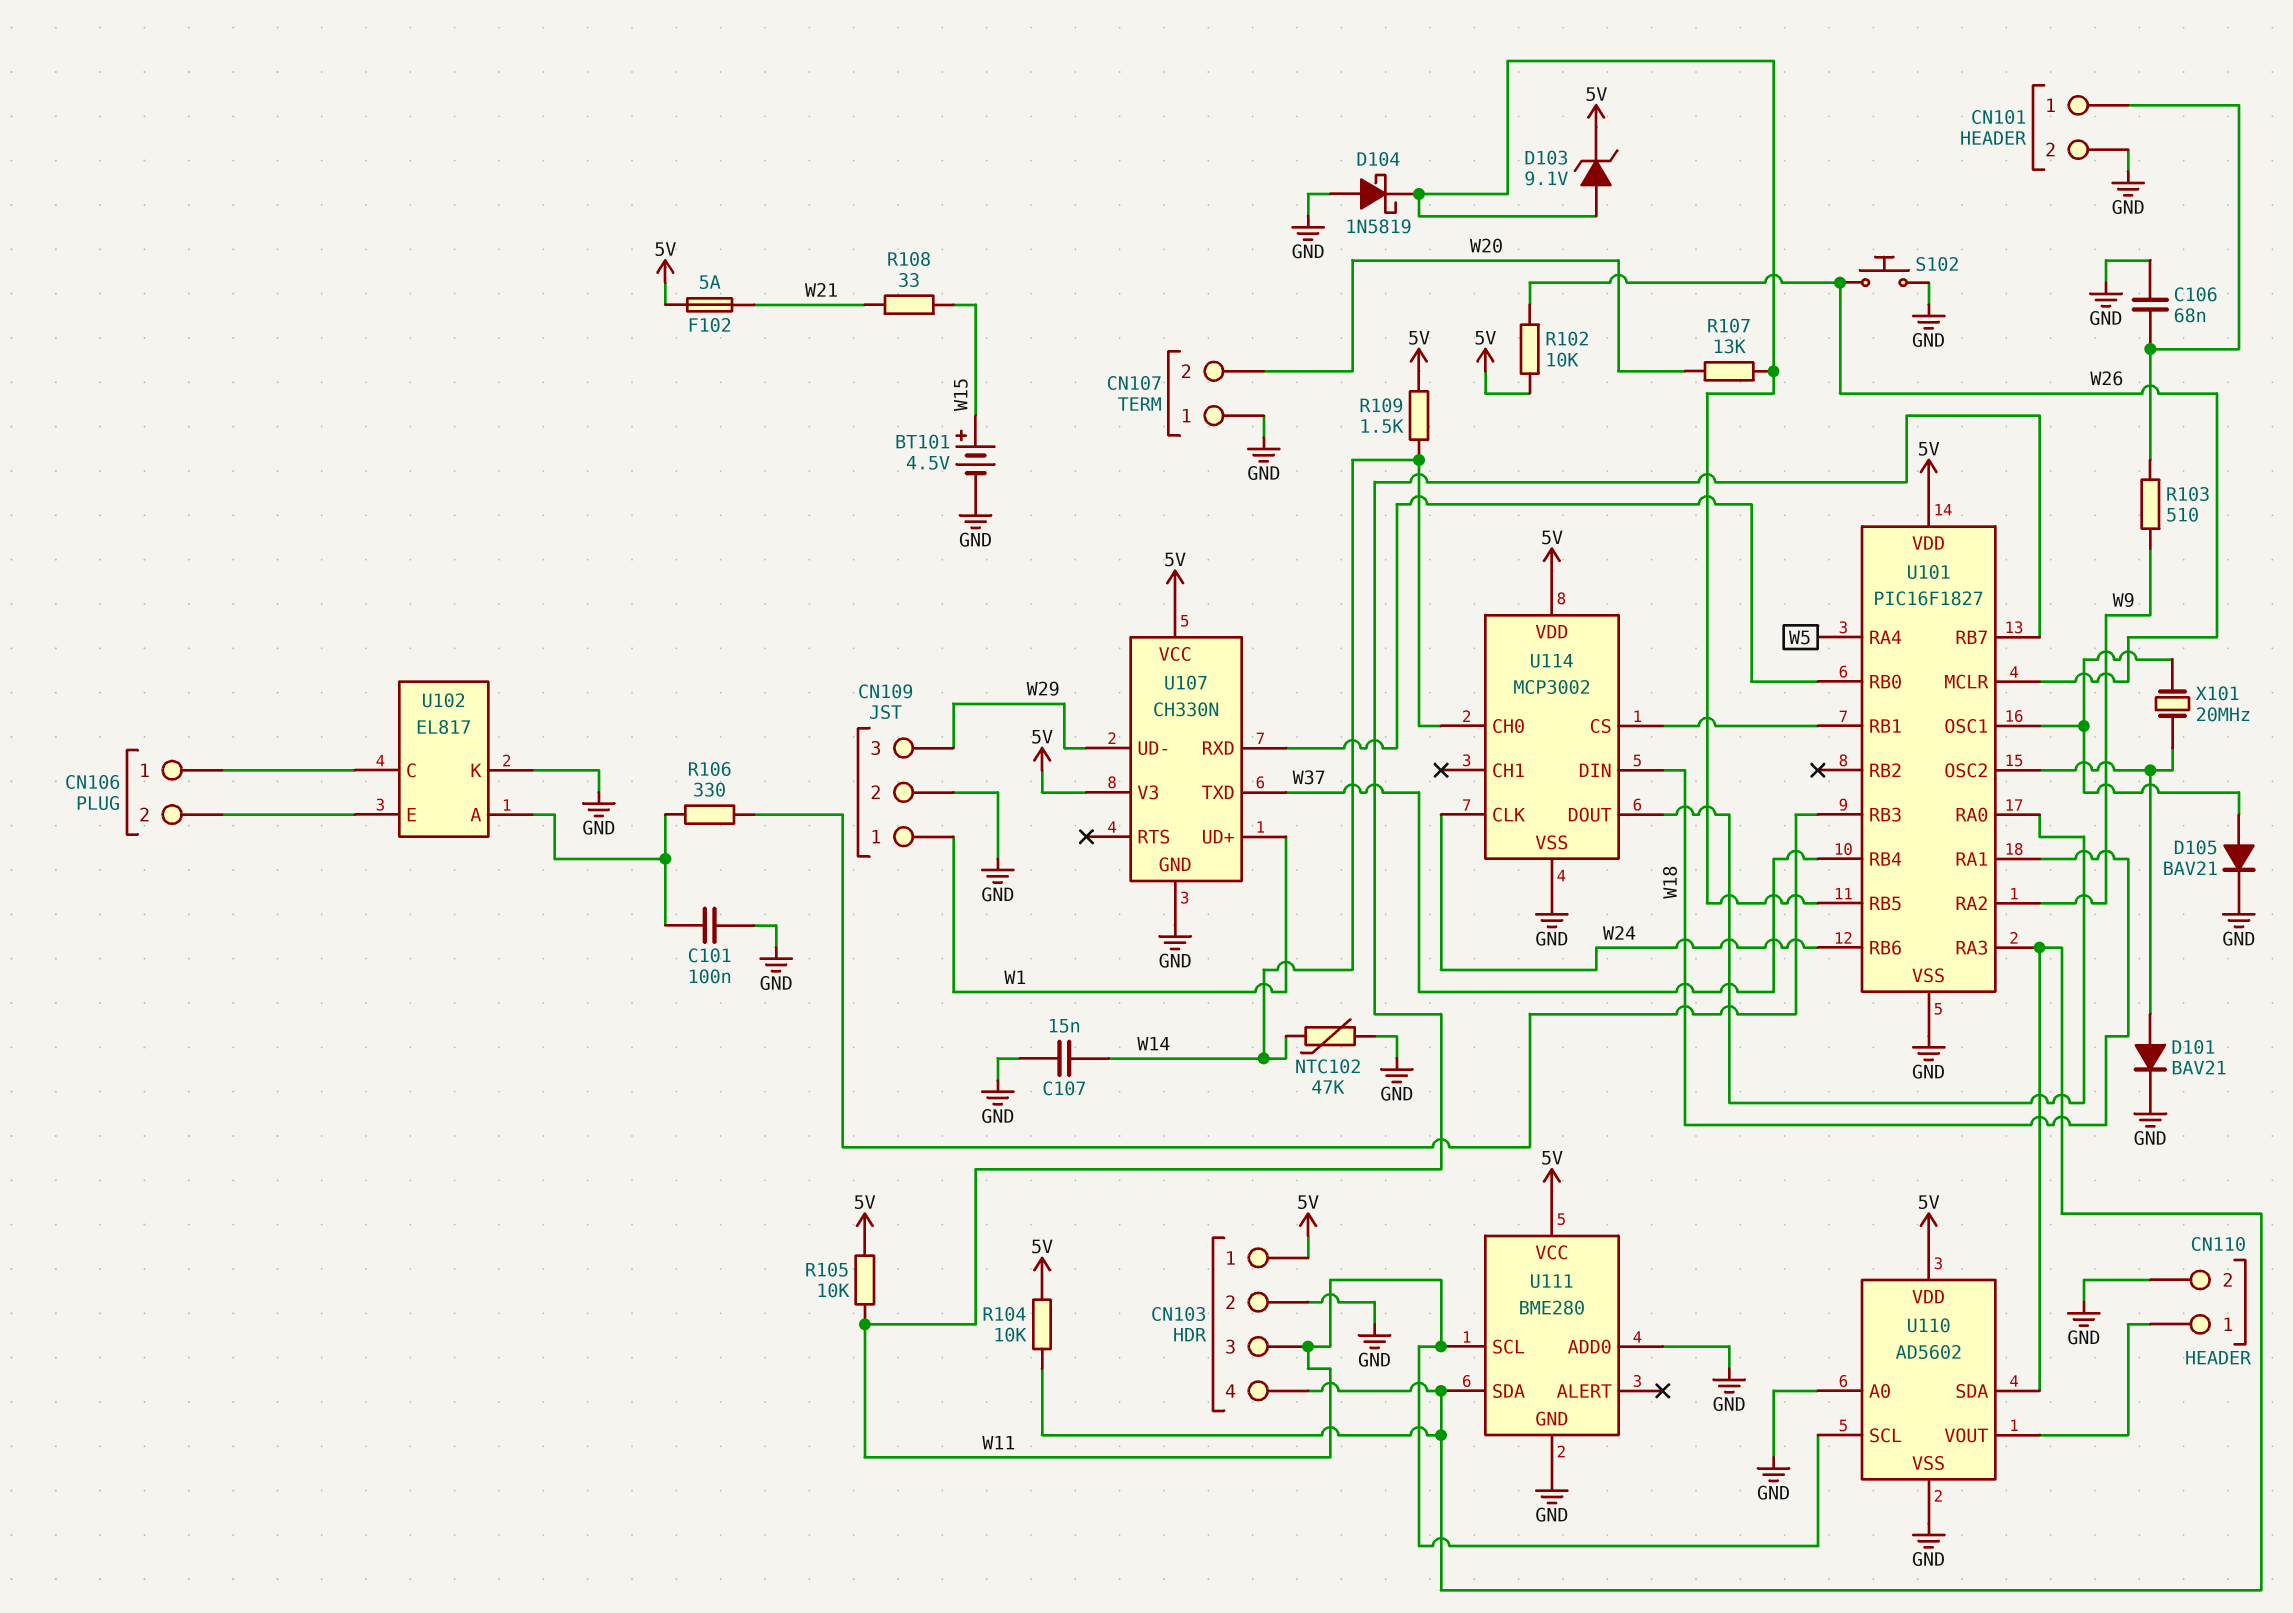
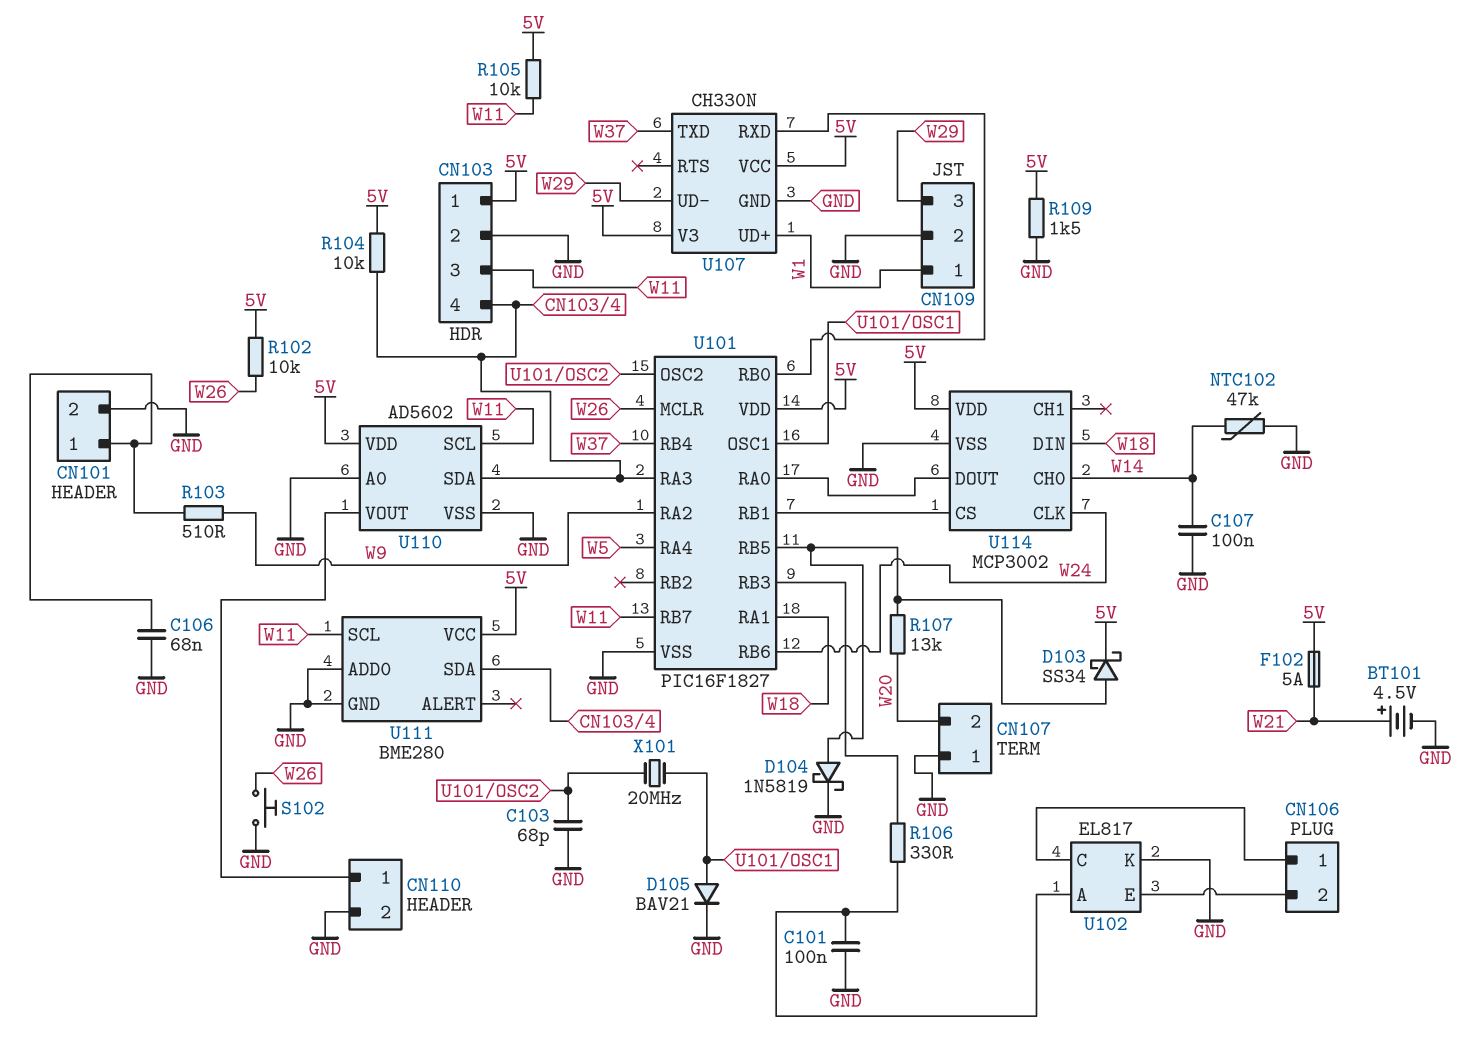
BT101: 4.5V (plus W15, minus GND) -> 4.5V (plus W21, minus GND)
C103: none -> 68pF (GND, U101/OSC2)
C107: 15nF (GND, W14) -> 100nF (GND, W14)
D101: diode BAV21 (A U101/OSC2, K GND) -> none
D103: zener 9.1V (A U101/RB5, K 5V) -> schottky SS34 (A U101/RB5, K 5V)
D104: schottky 1N5819 (A GND, K U101/RB5) -> schottky 1N5819 (A U101/RB5, K GND)
R108: 33 (W15, W21) -> none
R109: 1.5k (5V, W14) -> 1.5k (5V, GND)

